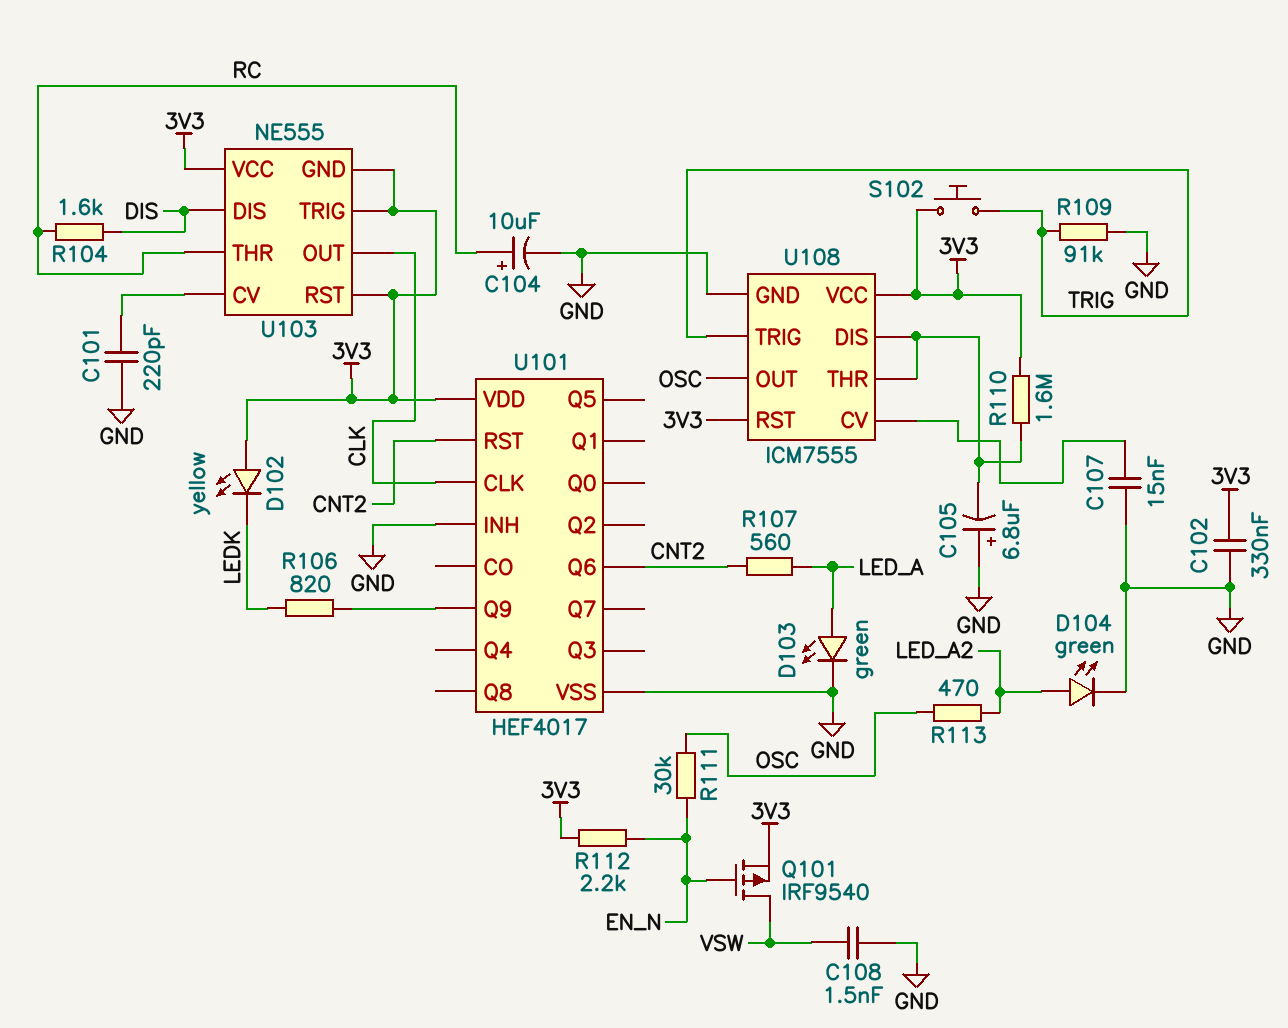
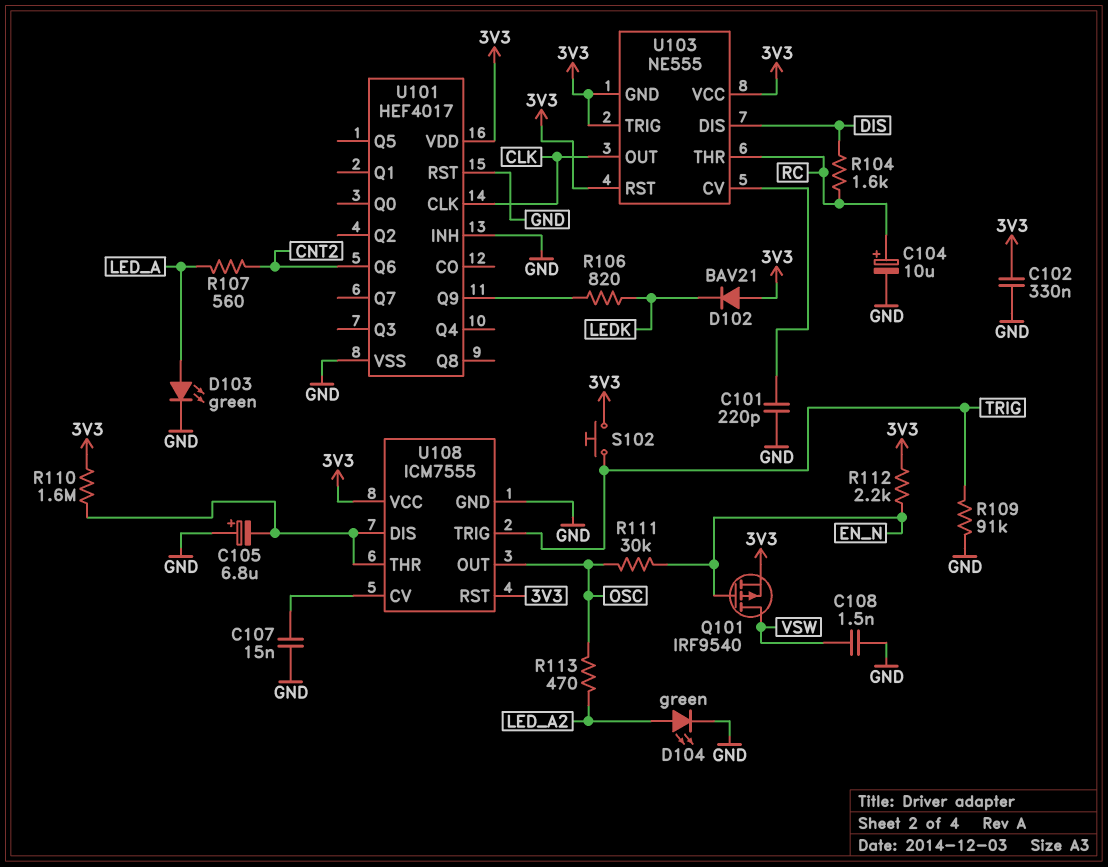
D102: LED yellow (A 3V3, K LEDK) -> diode BAV21 (A 3V3, K LEDK)
U101 pin RST: CNT2 -> GND

